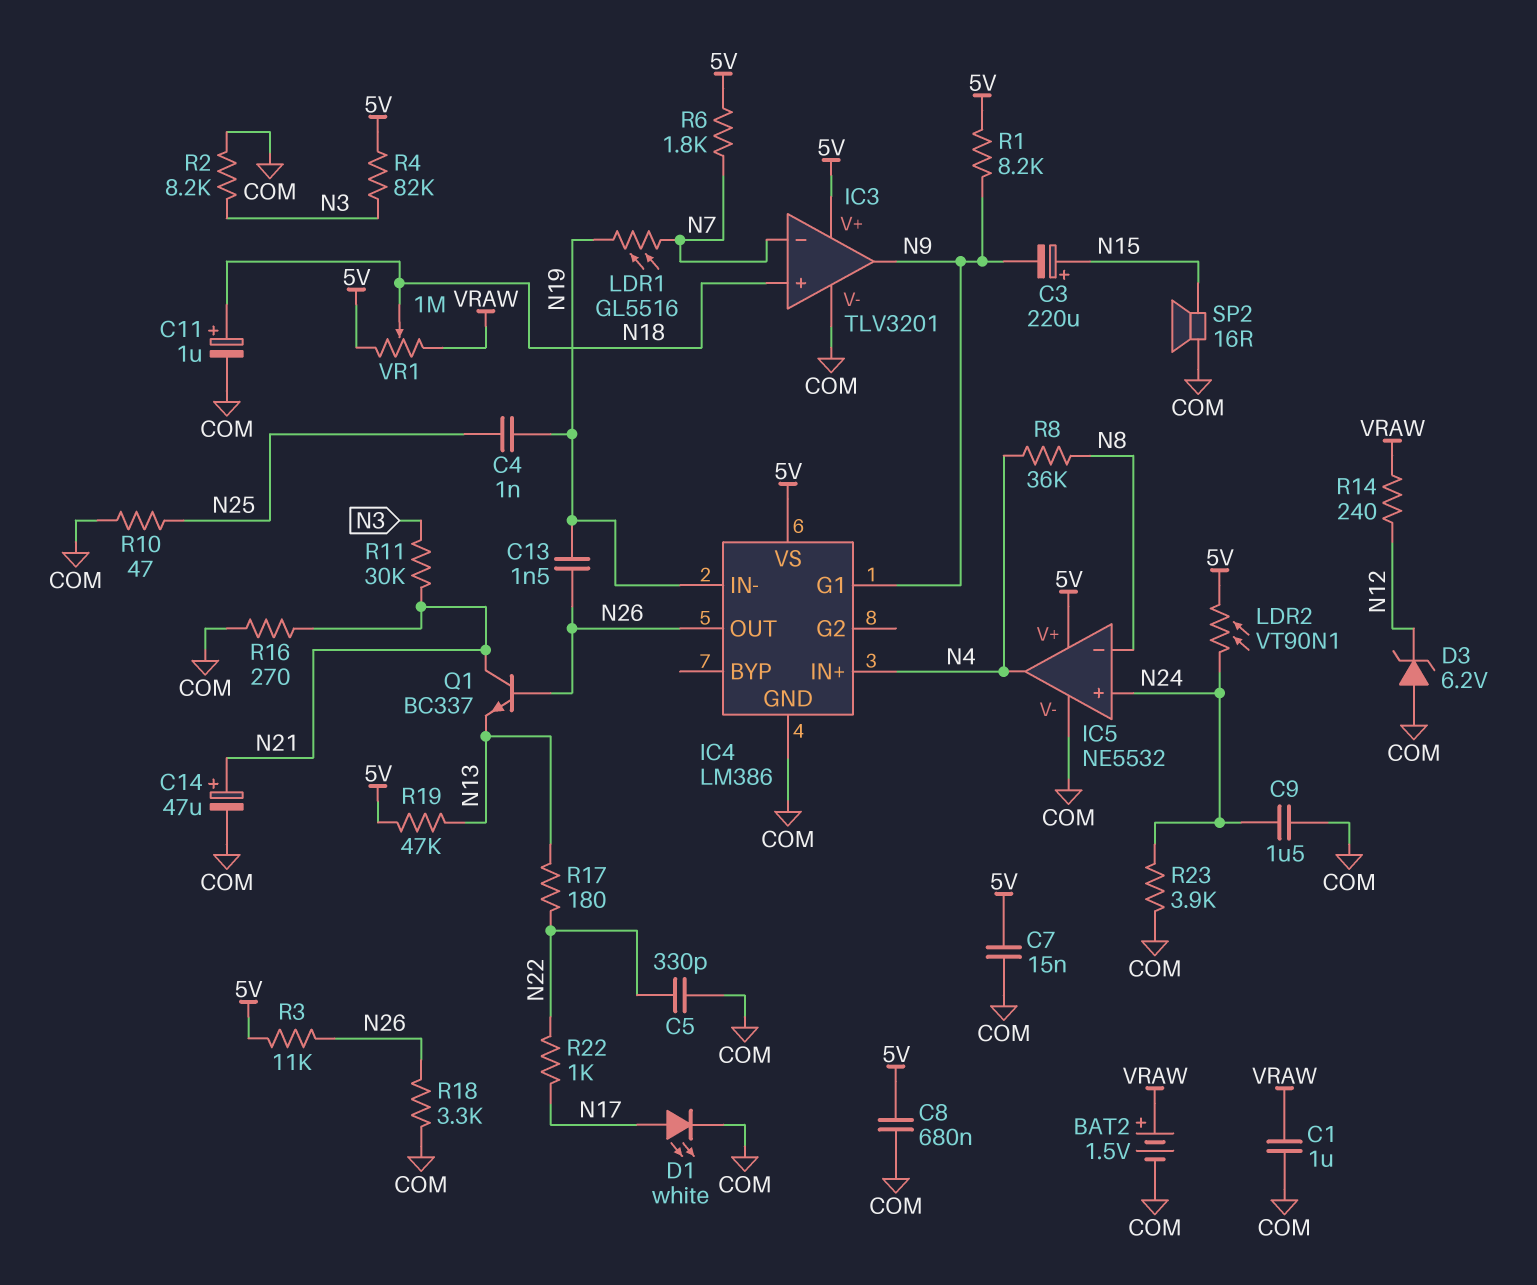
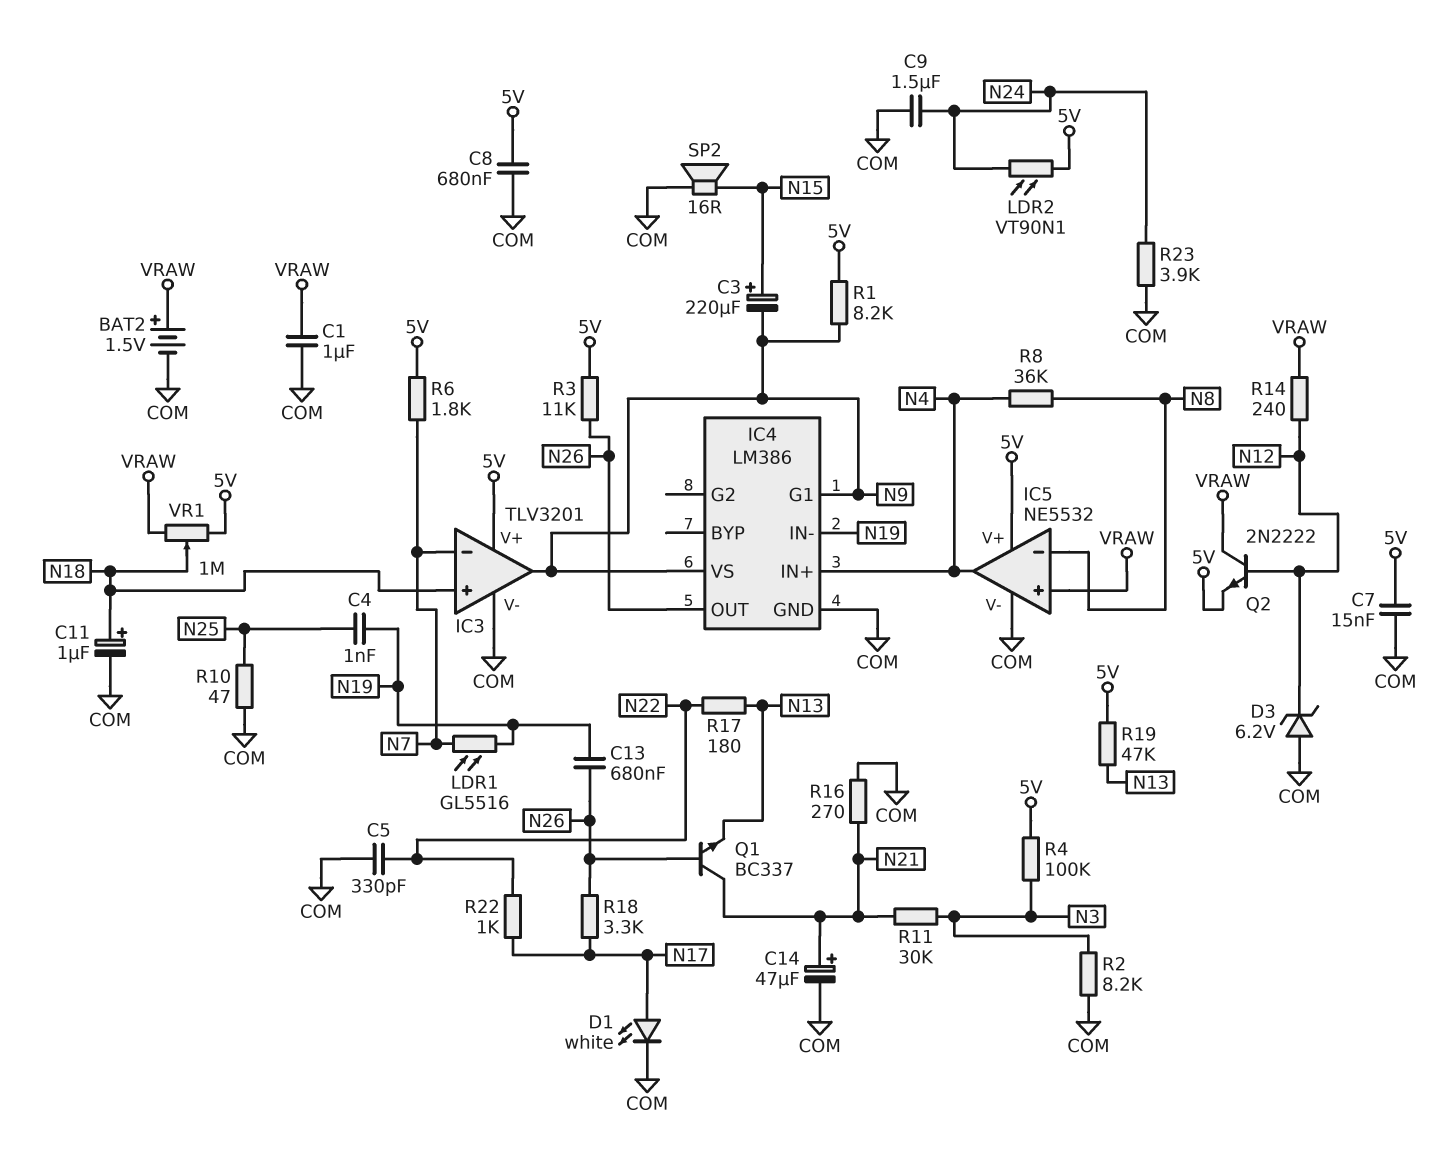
C13: 1.5nF (N19, N26) -> 680nF (N19, N26)
IC4 pin VS: 5V -> N9
IC5 pin in+: N24 -> VRAW
Q2: none -> NPN 2N2222 (B N12, C VRAW, E 5V)
R4: 82k (5V, N3) -> 100k (5V, N3)
R18: 3.3k (COM, N26) -> 3.3k (N17, N26)

